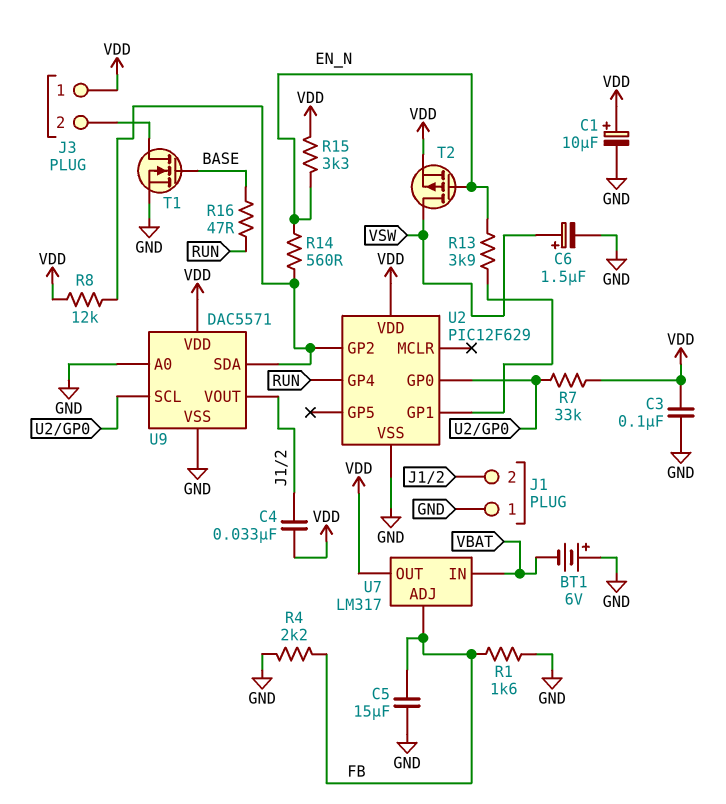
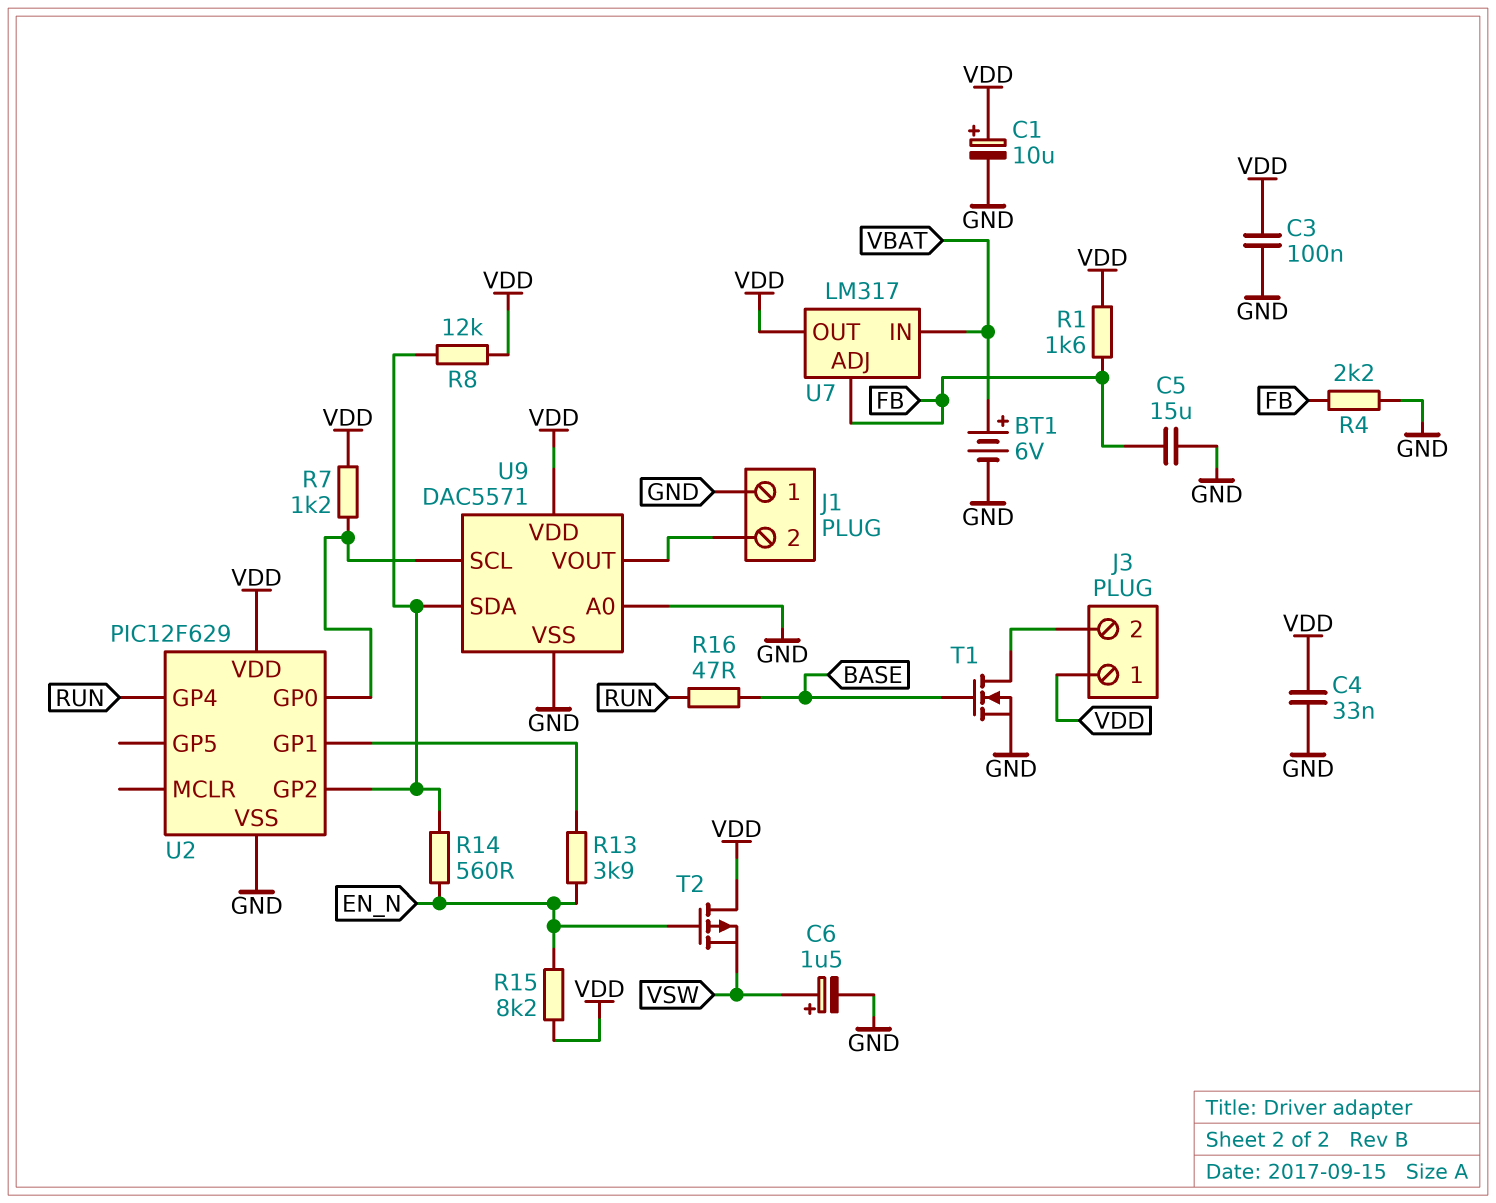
BT1: 6V (plus GND, minus VBAT) -> 6V (plus VBAT, minus GND)
C4: 33nF (J1/2, VDD) -> 33nF (GND, VDD)
R1: 1.6k (FB, GND) -> 1.6k (FB, VDD)
R7: 33k (U2/GP0, VDD) -> 1.2k (U2/GP0, VDD)
R15: 3.3k (EN_N, VDD) -> 8.2k (EN_N, VDD)
T2: PMOS (G EN_N, D VSW, S VDD) -> PMOS (G EN_N, D VDD, S VSW)

